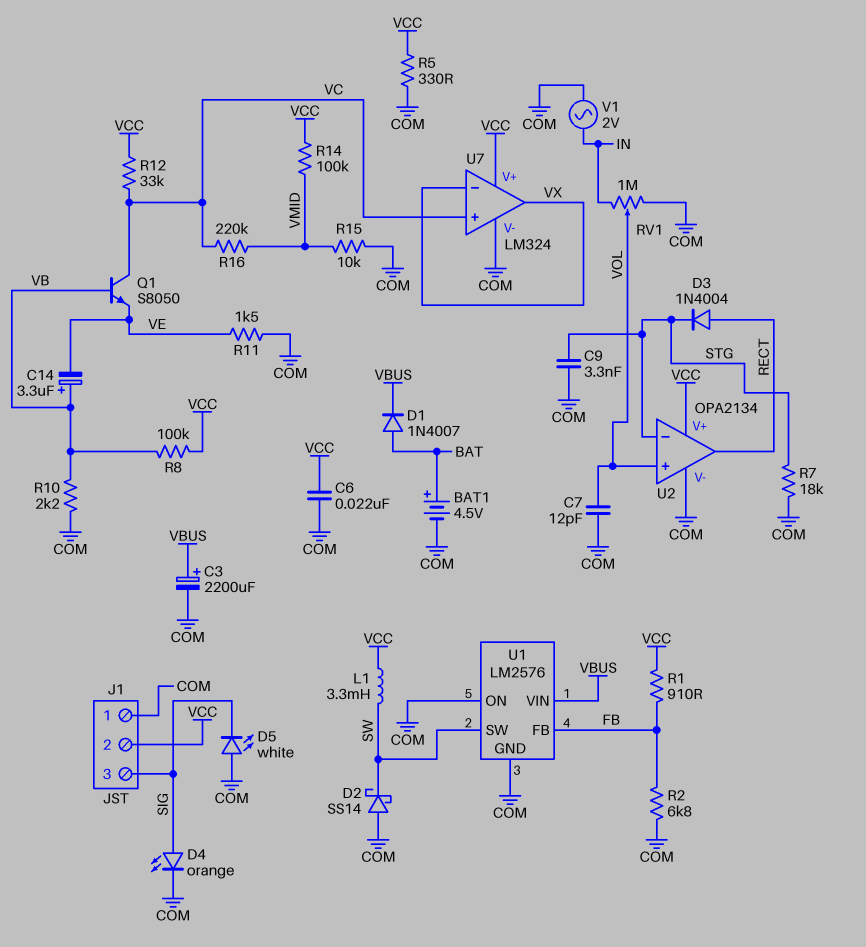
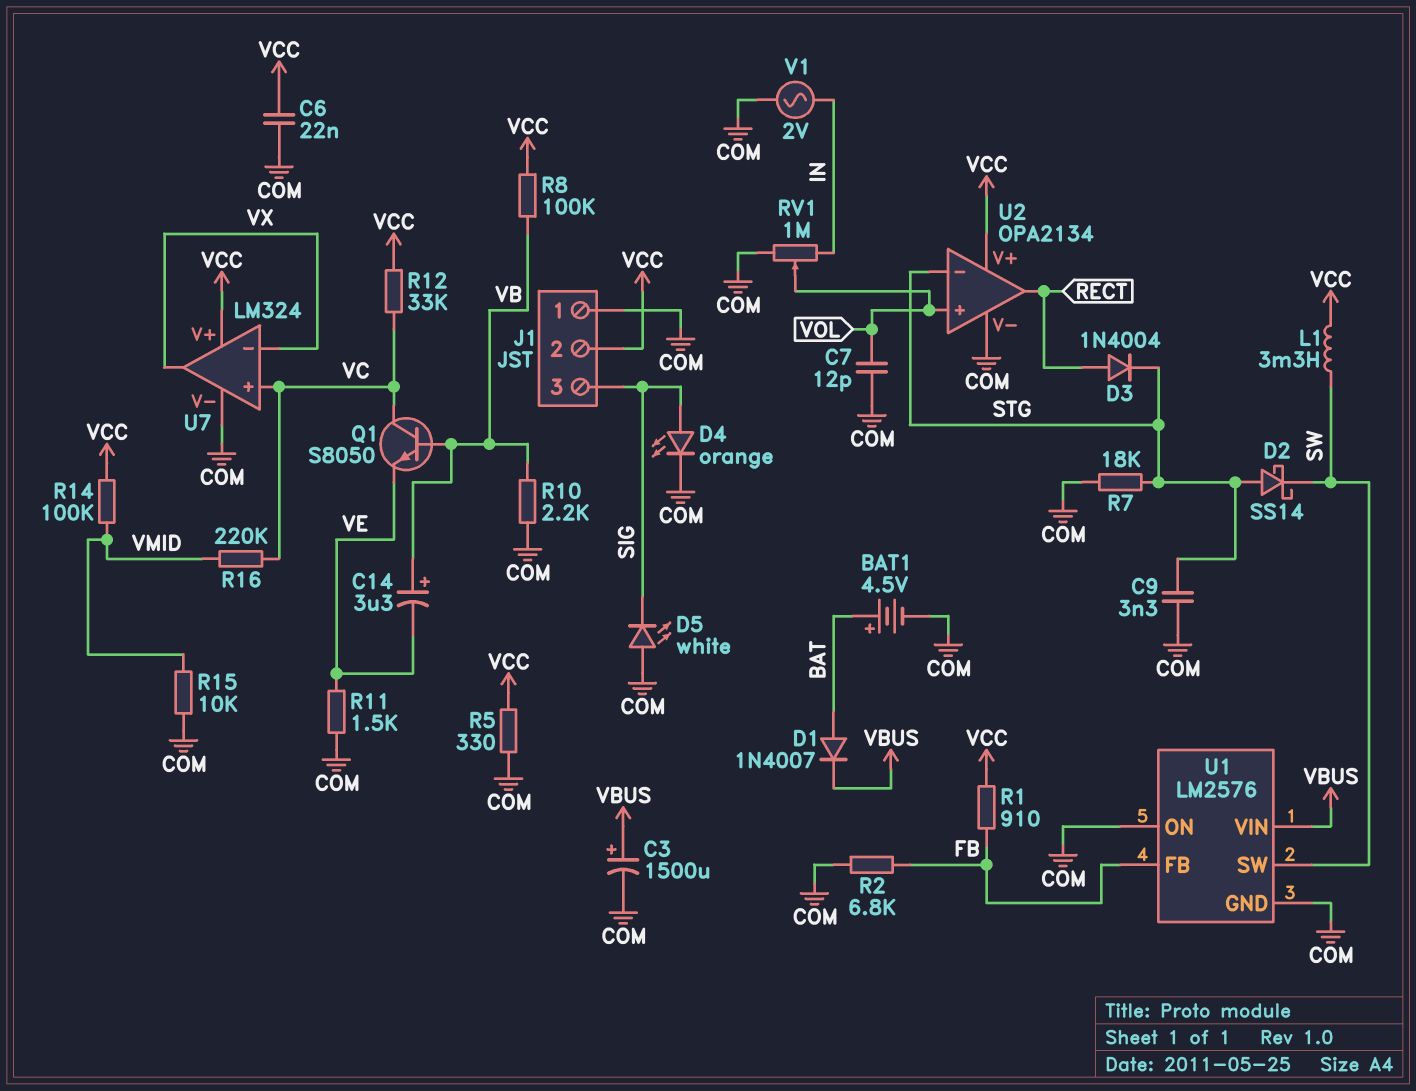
C3: 2200uF (plus VBUS, minus COM) -> 1500uF (plus VBUS, minus COM)
D2: schottky SS14 (A COM, K SW) -> schottky SS14 (A STG, K SW)

